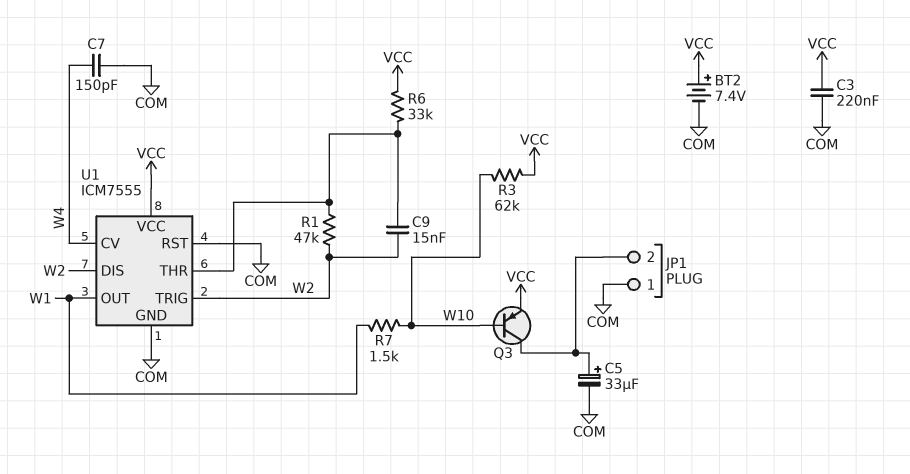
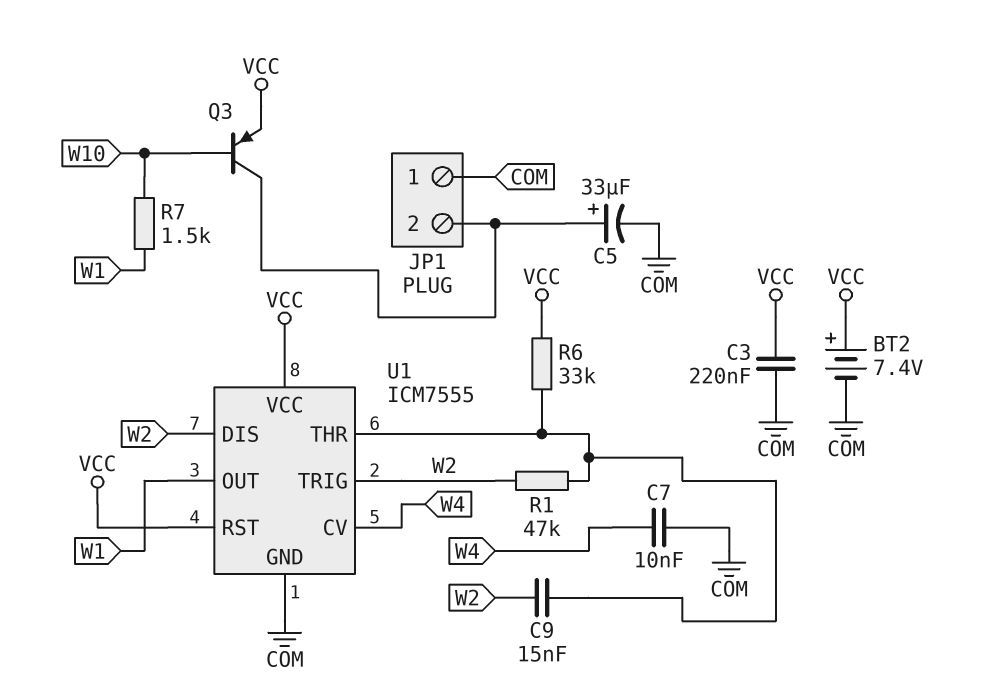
C7: 150pF (COM, W4) -> 10nF (COM, W4)
R3: 62k (VCC, W10) -> none
U1 pin RST: COM -> VCC

